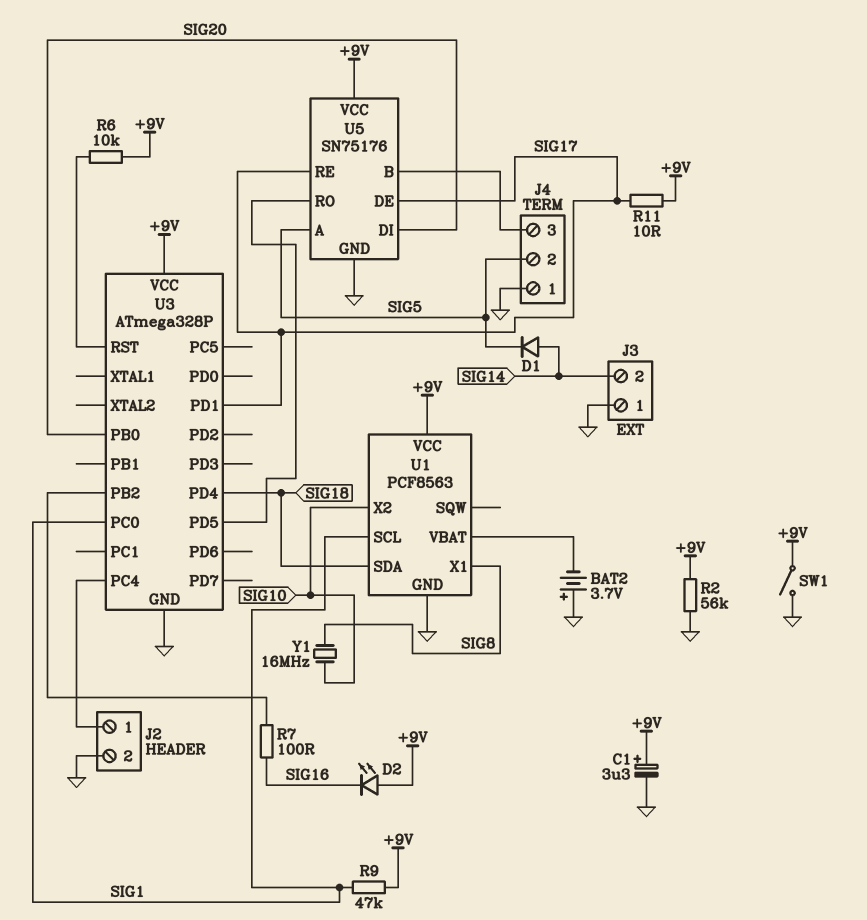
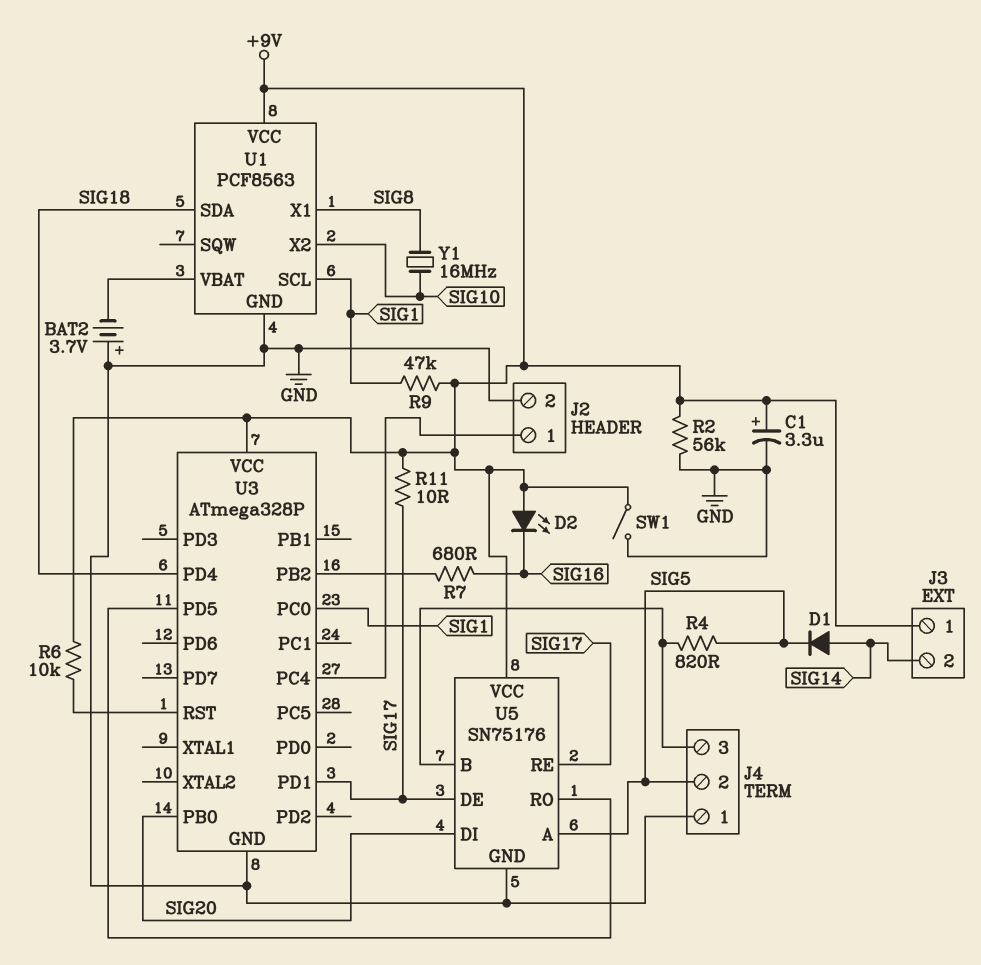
J3 pin 1: GND -> +9V
R4: none -> 820 (J4/3, SIG5)
R7: 100 (SIG16, U3/PB2) -> 680 (SIG16, U3/PB2)

